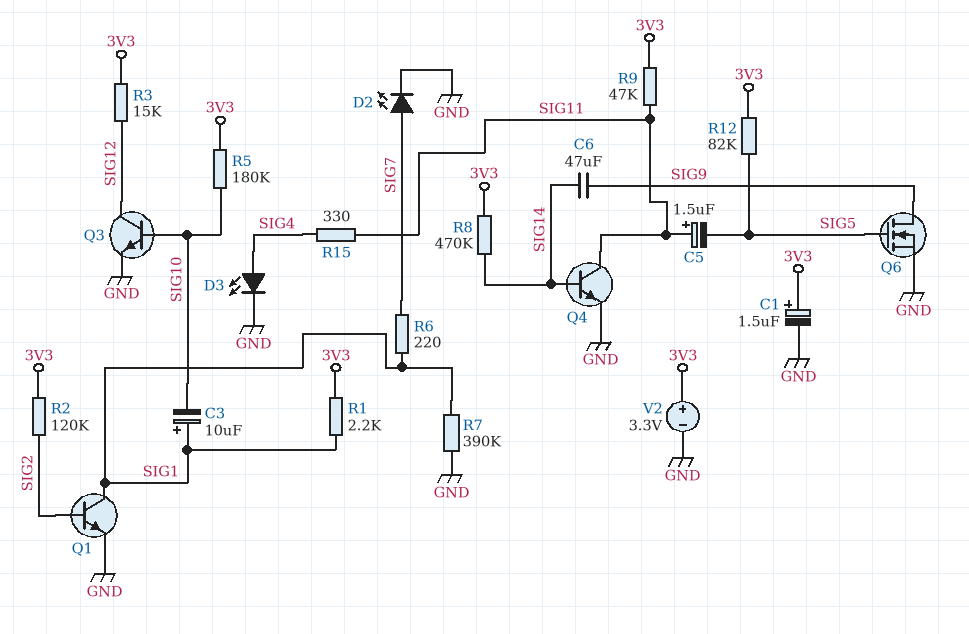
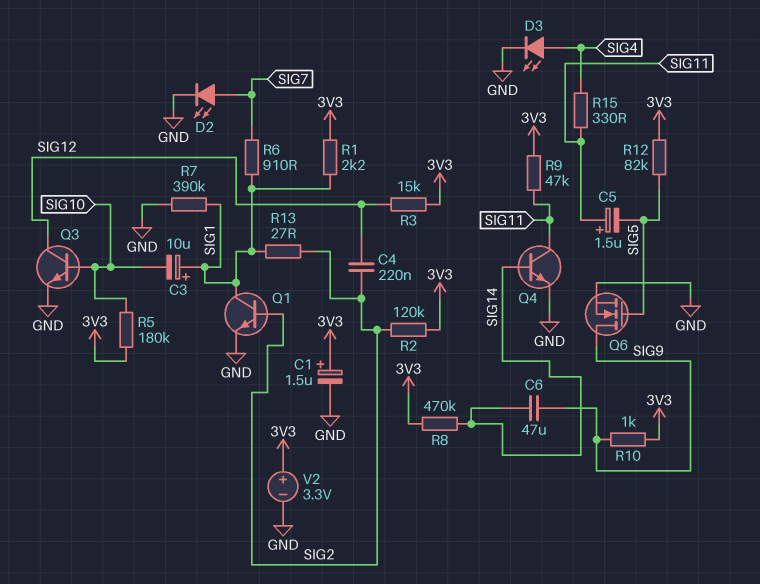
C4: none -> 220nF (SIG2, SIG12)
R6: 220 (SIG1, SIG7) -> 910 (SIG1, SIG7)
R10: none -> 1k (3V3, SIG9)
R13: none -> 27 (SIG1, SIG2)

